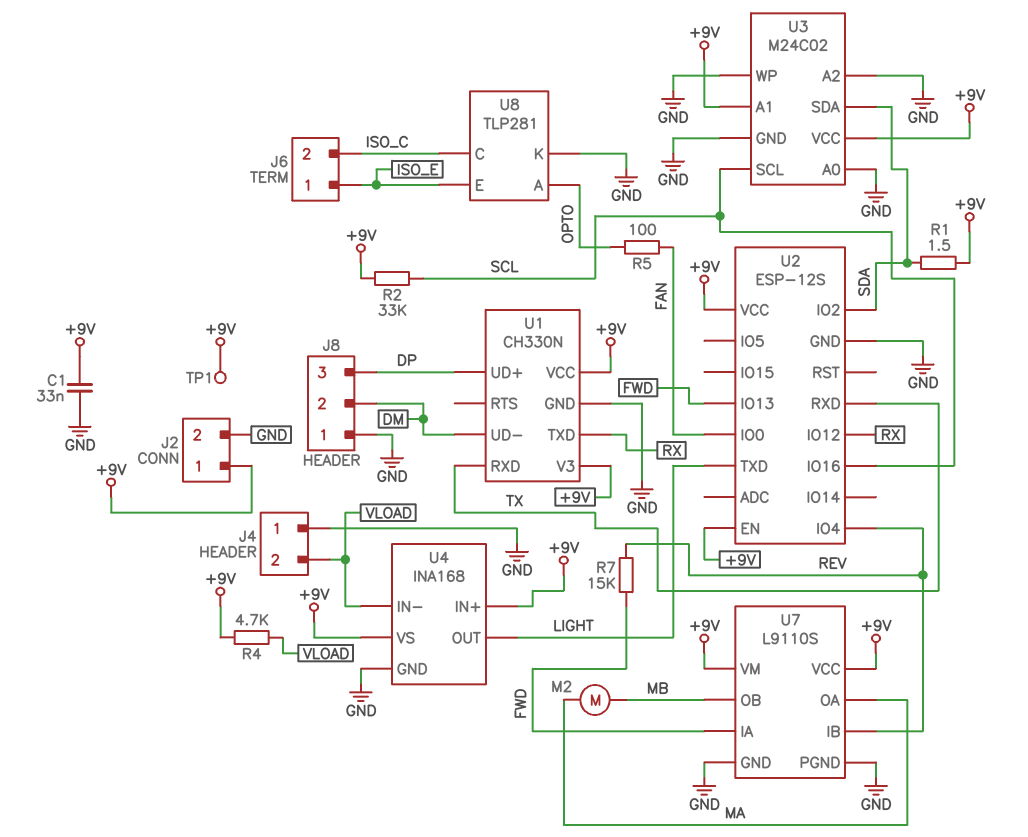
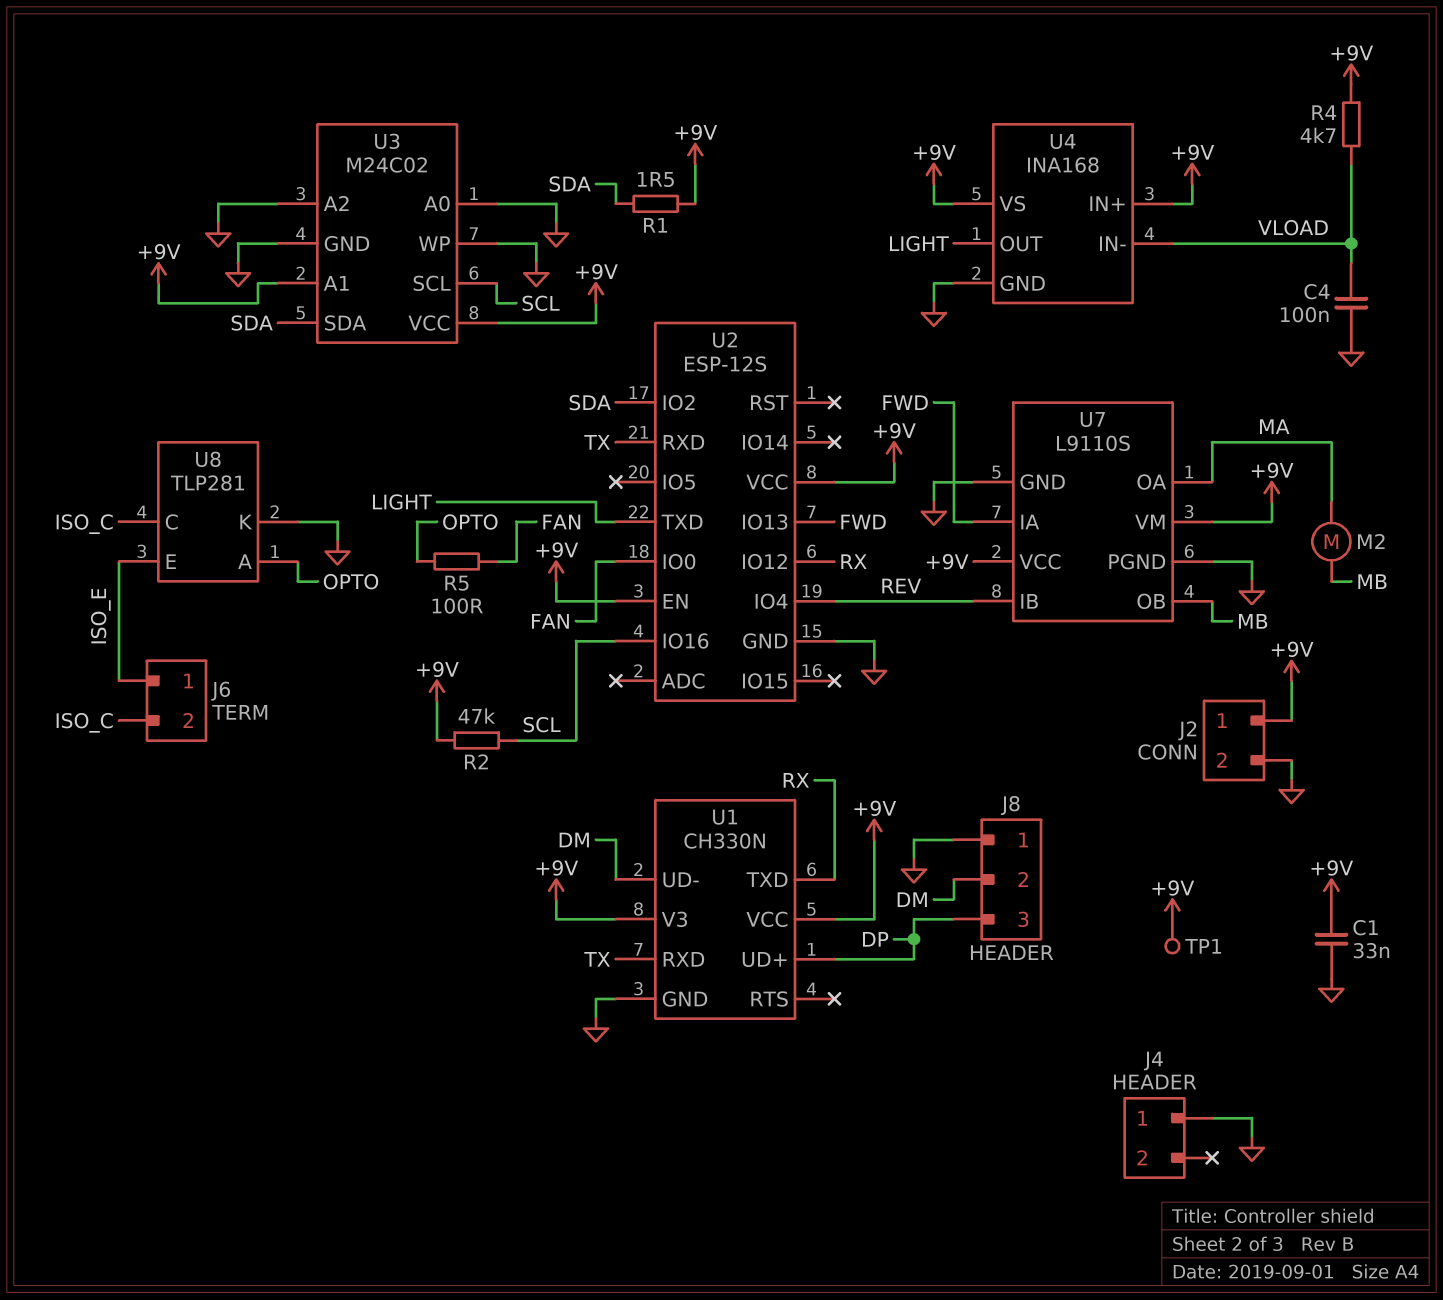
C4: none -> 100nF (GND, VLOAD)
J4 pin 2: VLOAD -> none
R2: 33k (+9V, SCL) -> 47k (+9V, SCL)
R7: 15k (FWD, REV) -> none

